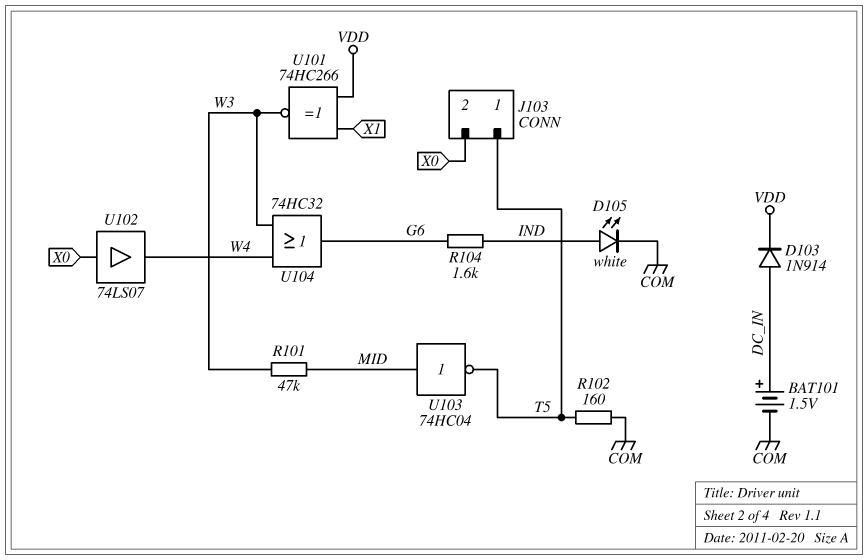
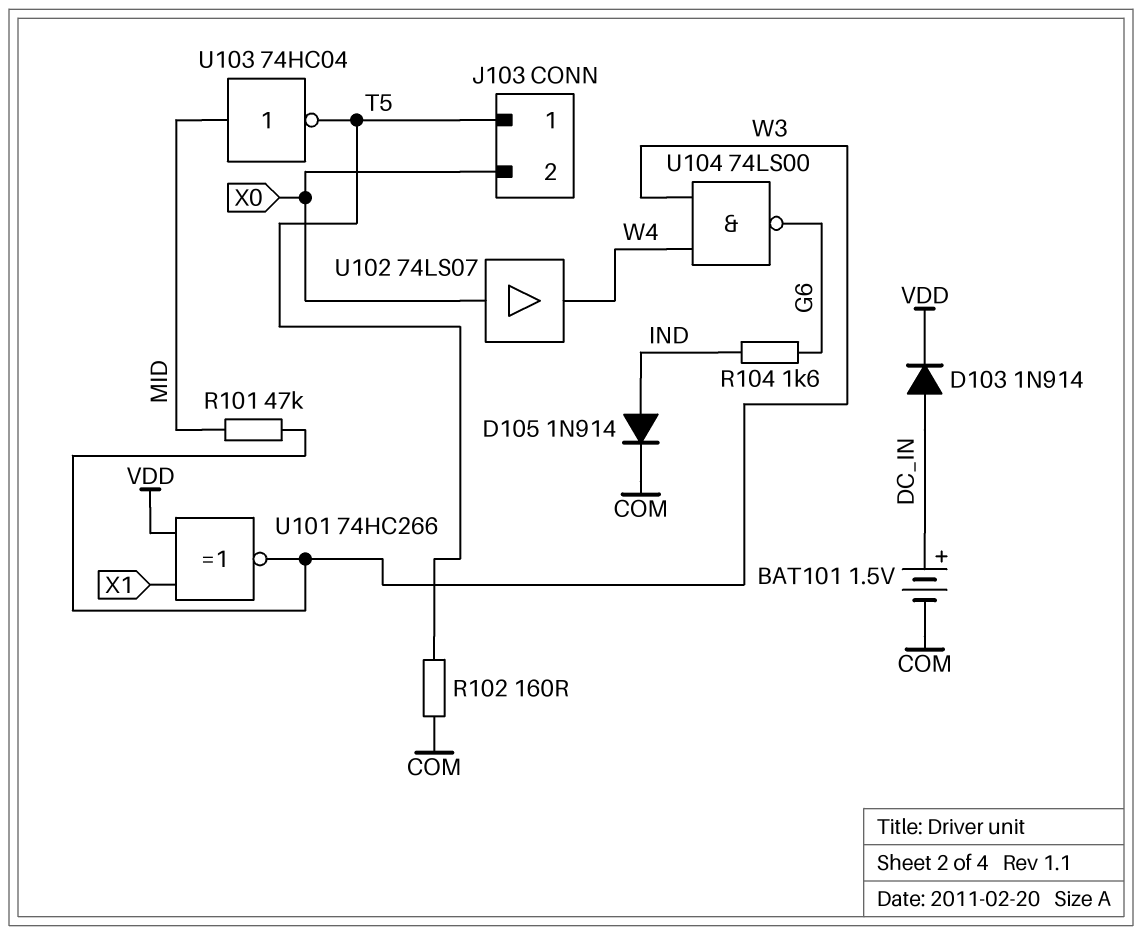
D105: LED white (A IND, K COM) -> diode 1N914 (A IND, K COM)
U104: OR 74HC32 (in W3, in W4, out G6) -> NAND 74LS00 (in W3, in W4, out G6)

